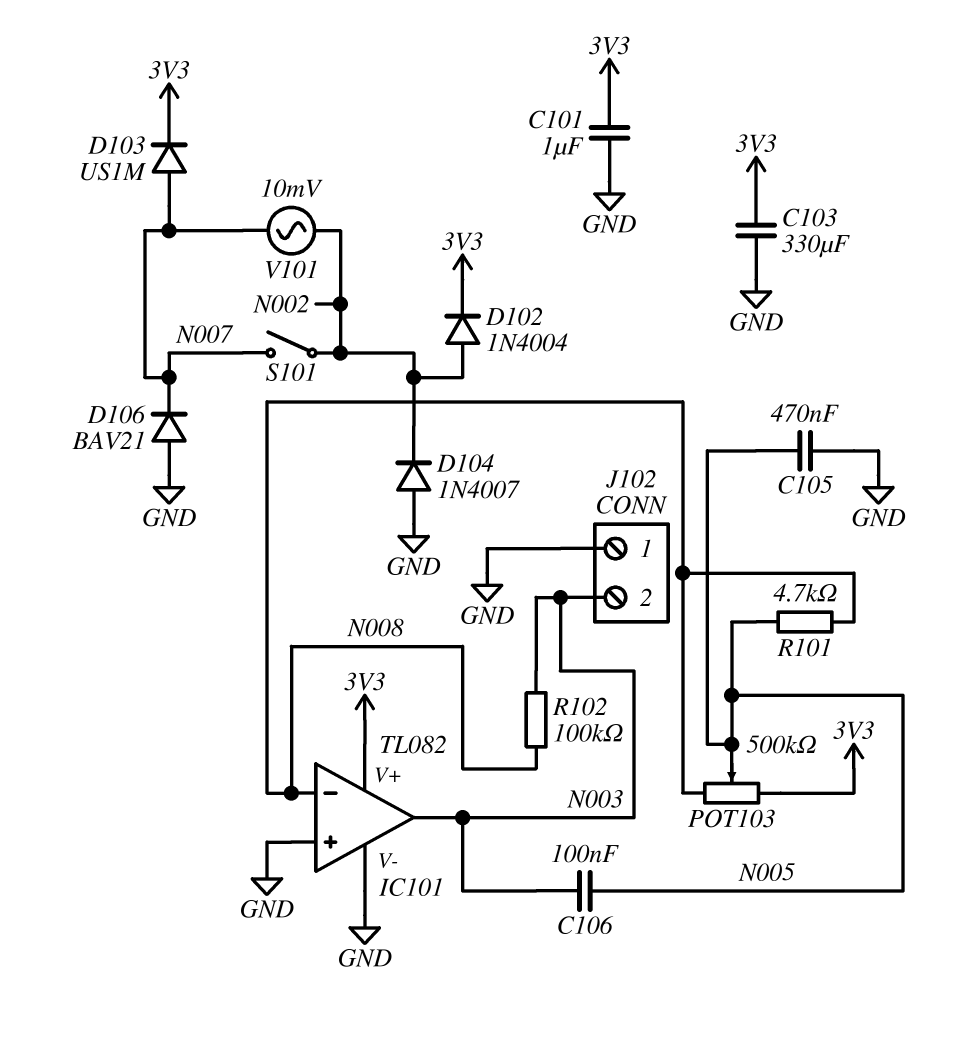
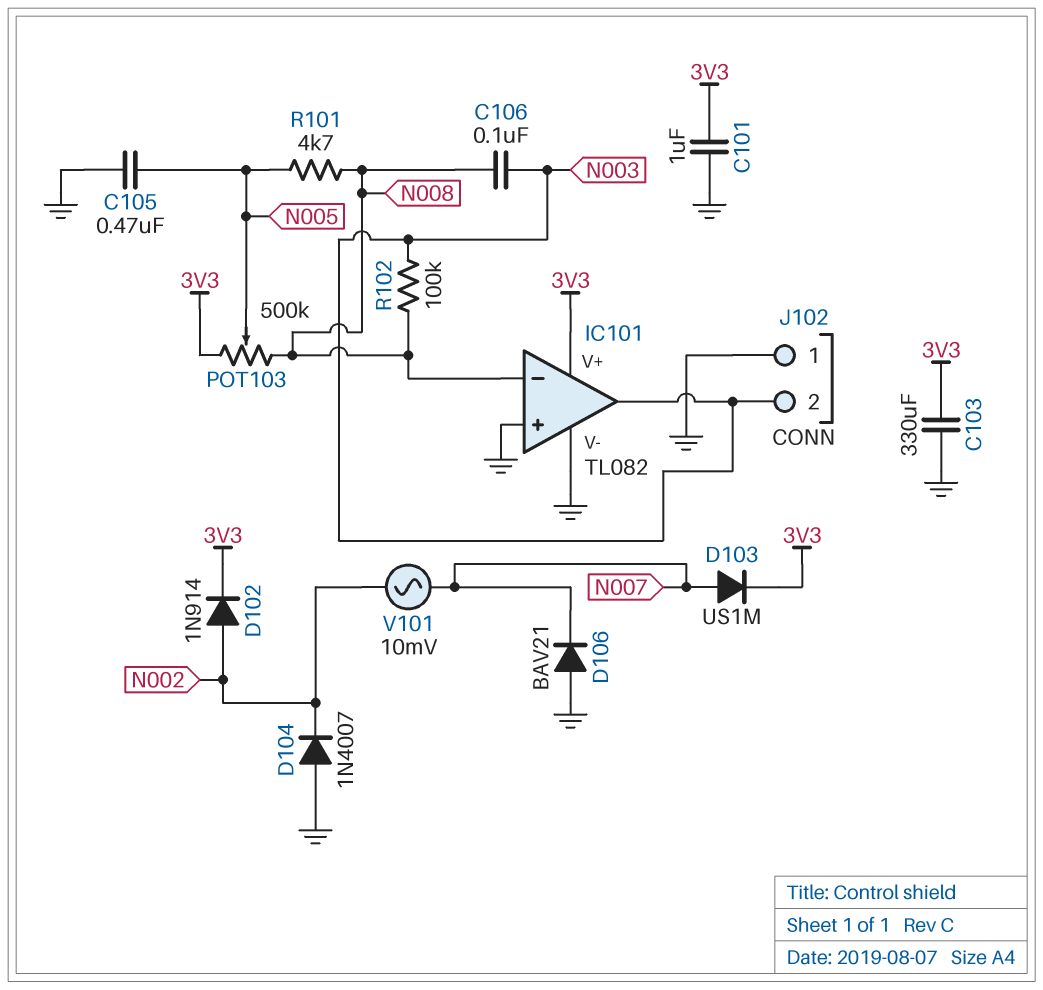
C106: 100nF (N003, N005) -> 100nF (N003, N008)
D102: diode 1N4004 (A N002, K 3V3) -> diode 1N914 (A N002, K 3V3)
S101: switch (N002, N007) -> none

